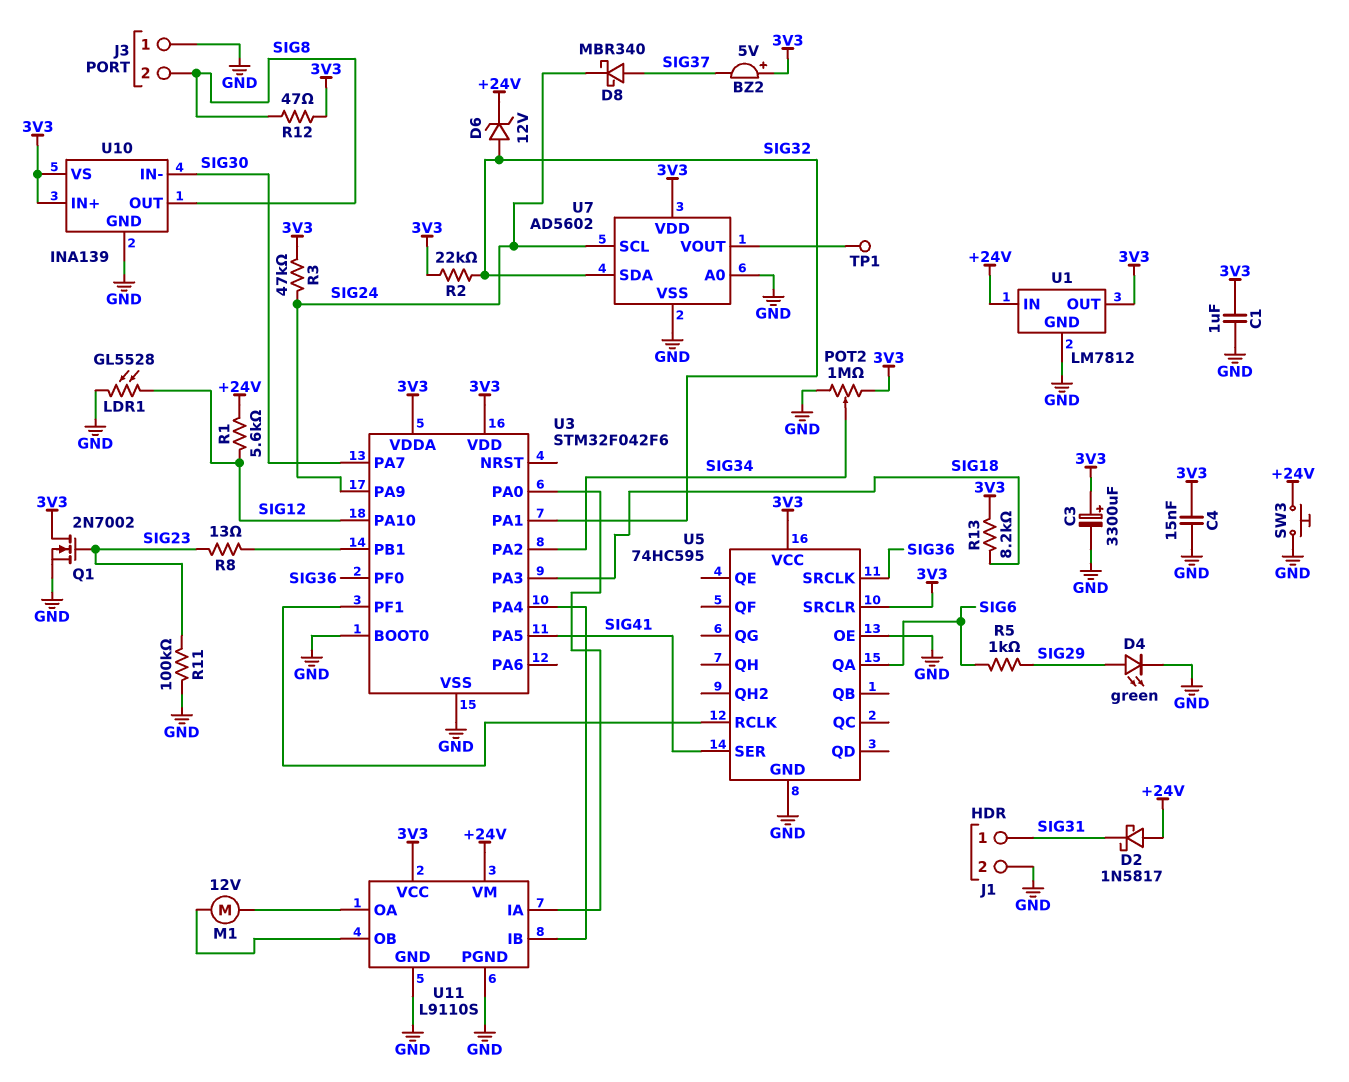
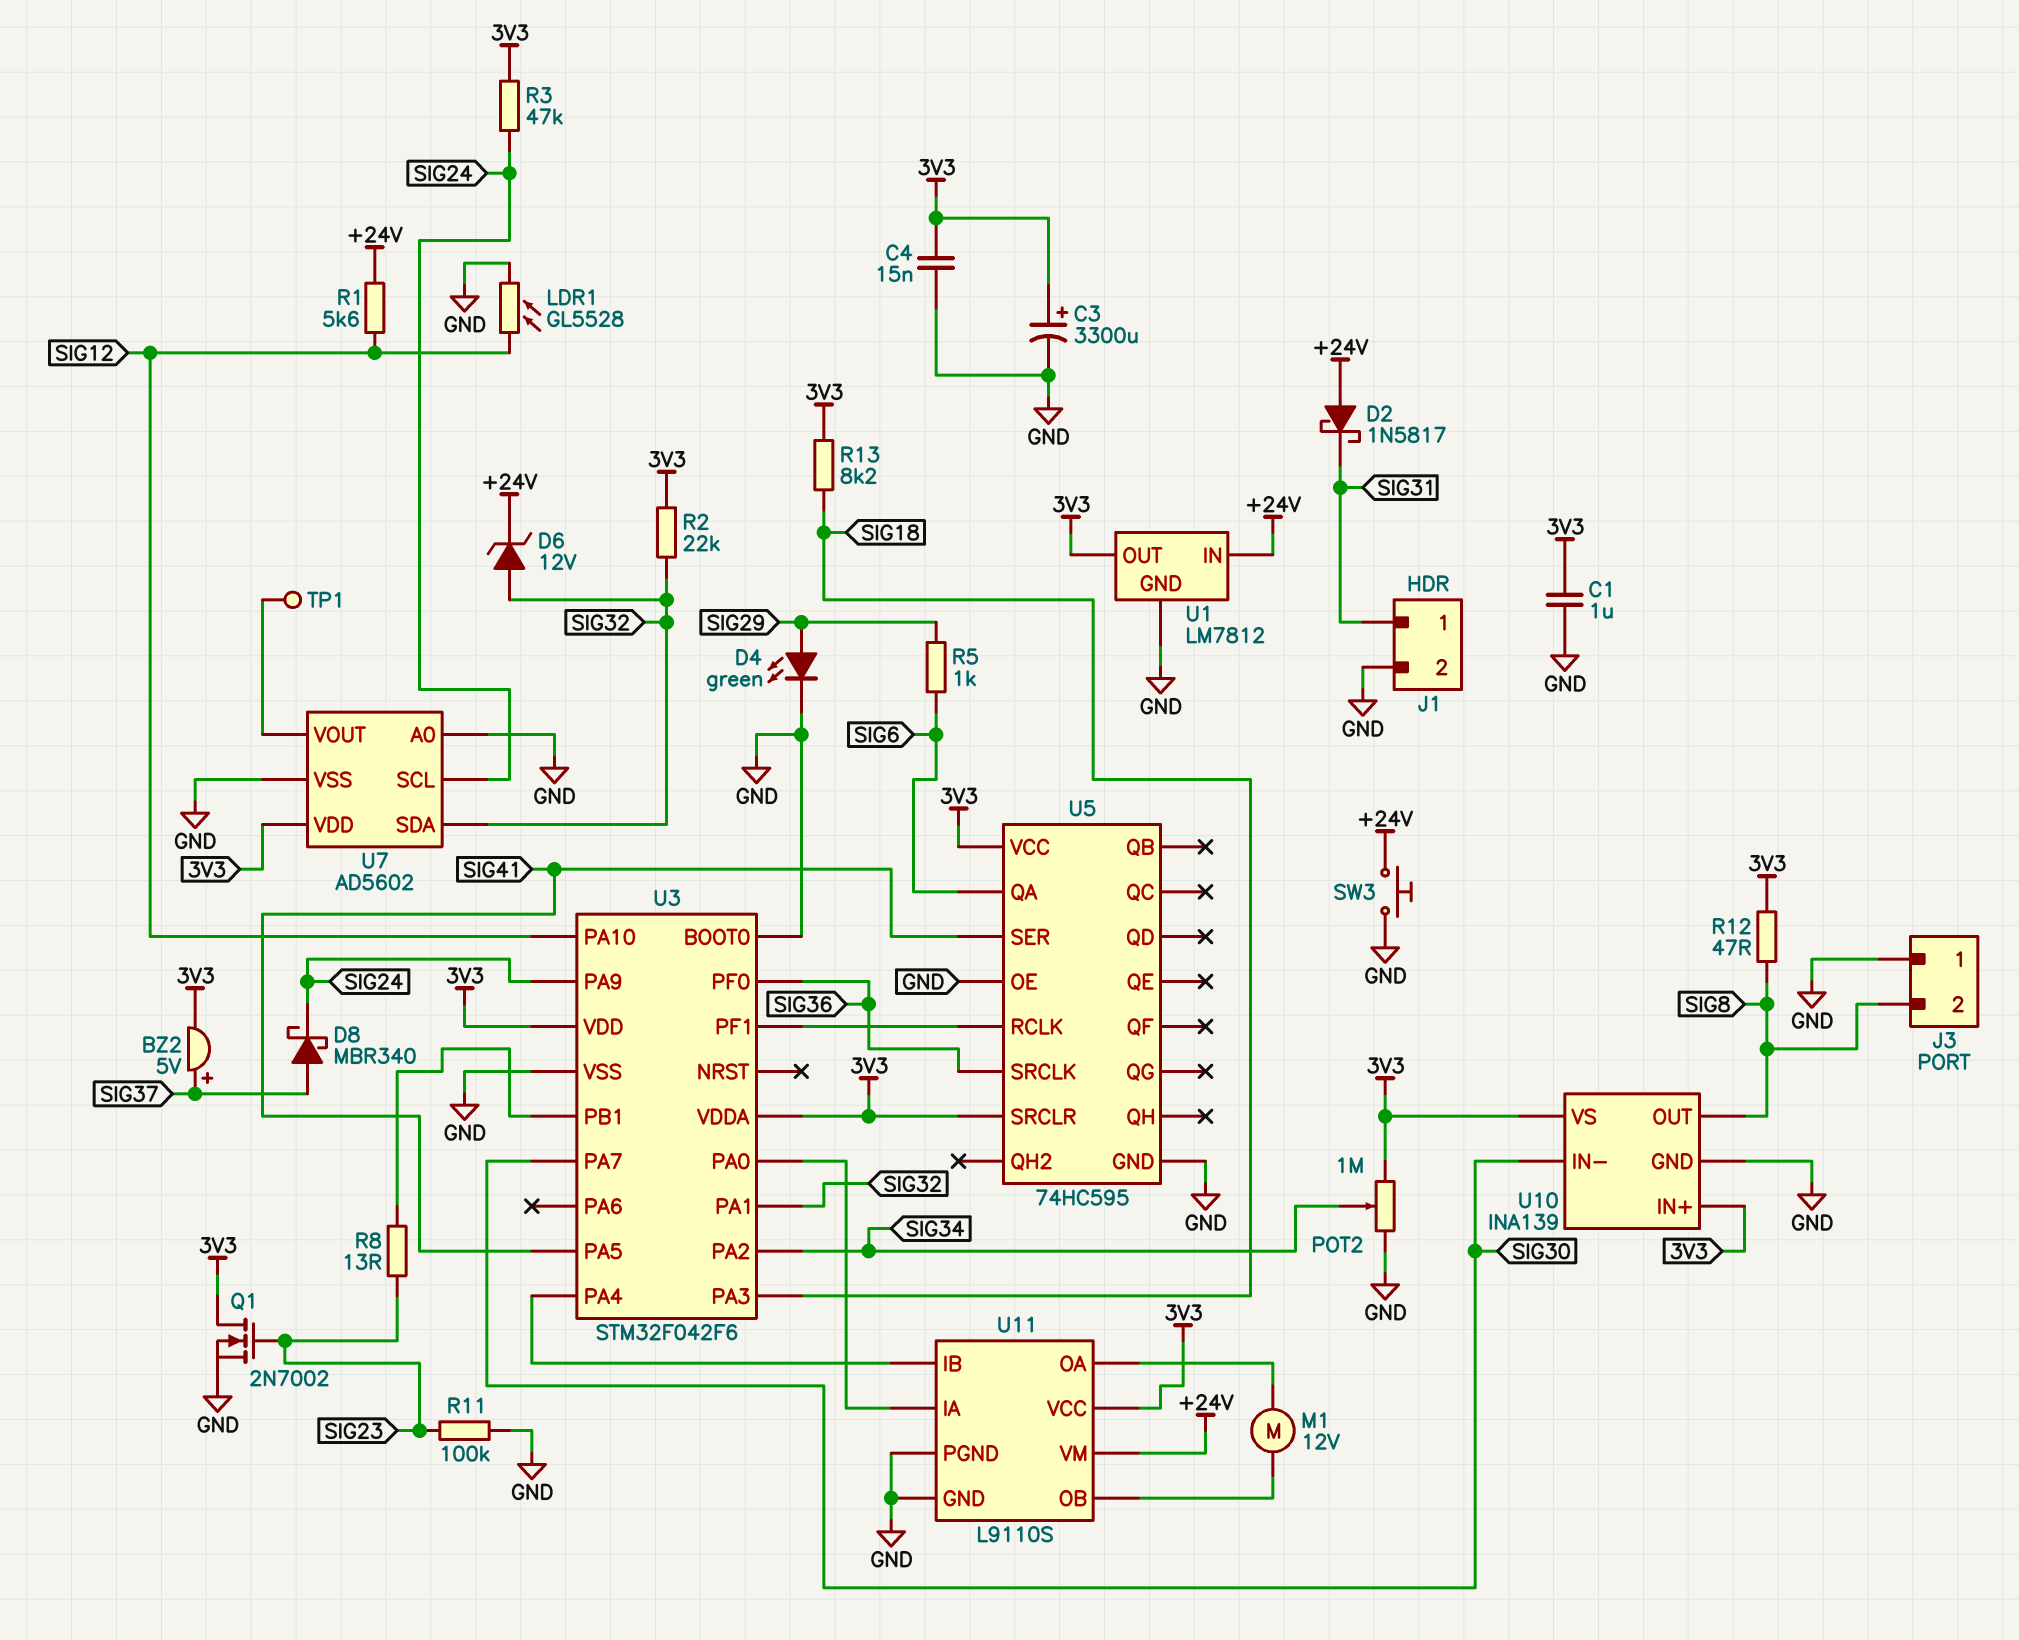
BZ2: buzzer 5V (plus 3V3, minus SIG37) -> buzzer 5V (plus SIG37, minus 3V3)

